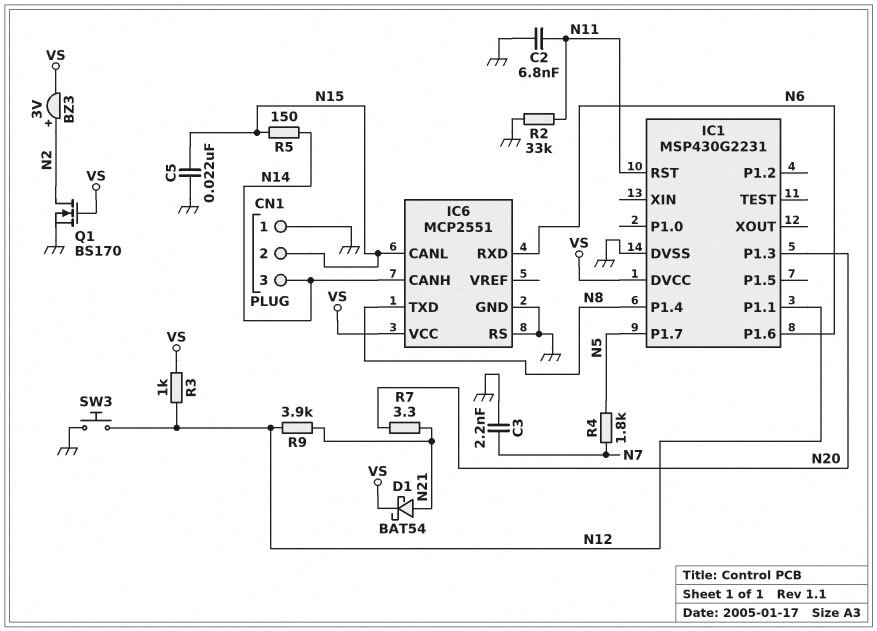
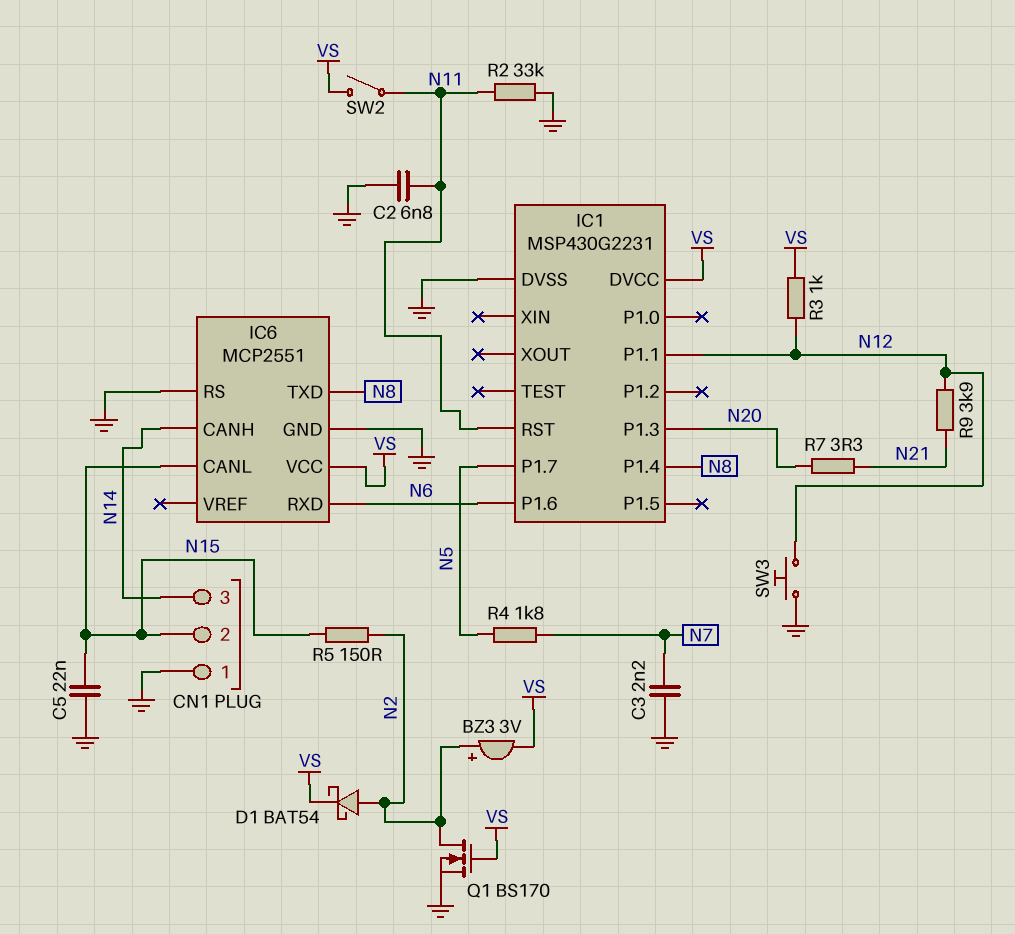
D1: schottky BAT54 (A N21, K VS) -> schottky BAT54 (A N2, K VS)
R5: 150 (N14, N15) -> 150 (N2, N15)
SW2: none -> switch (N11, VS)

